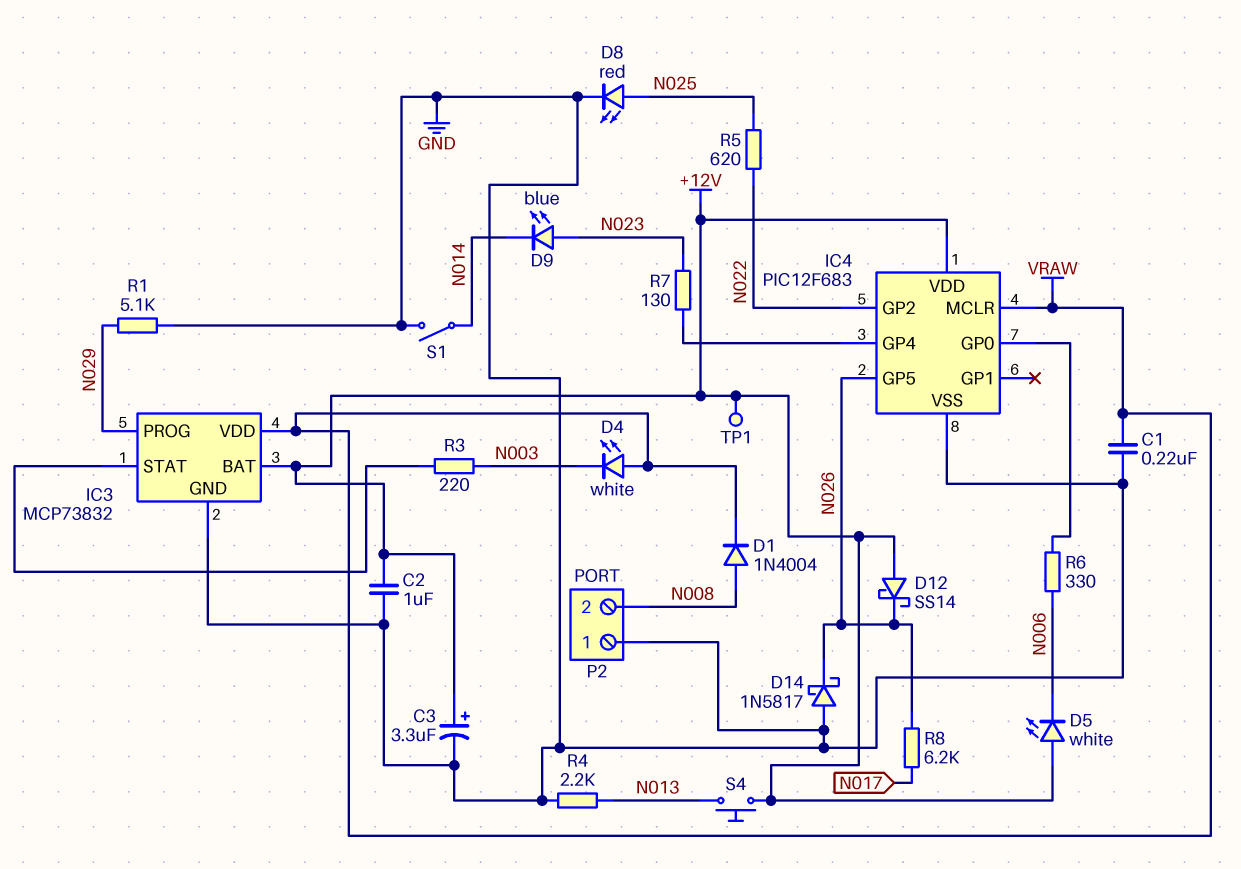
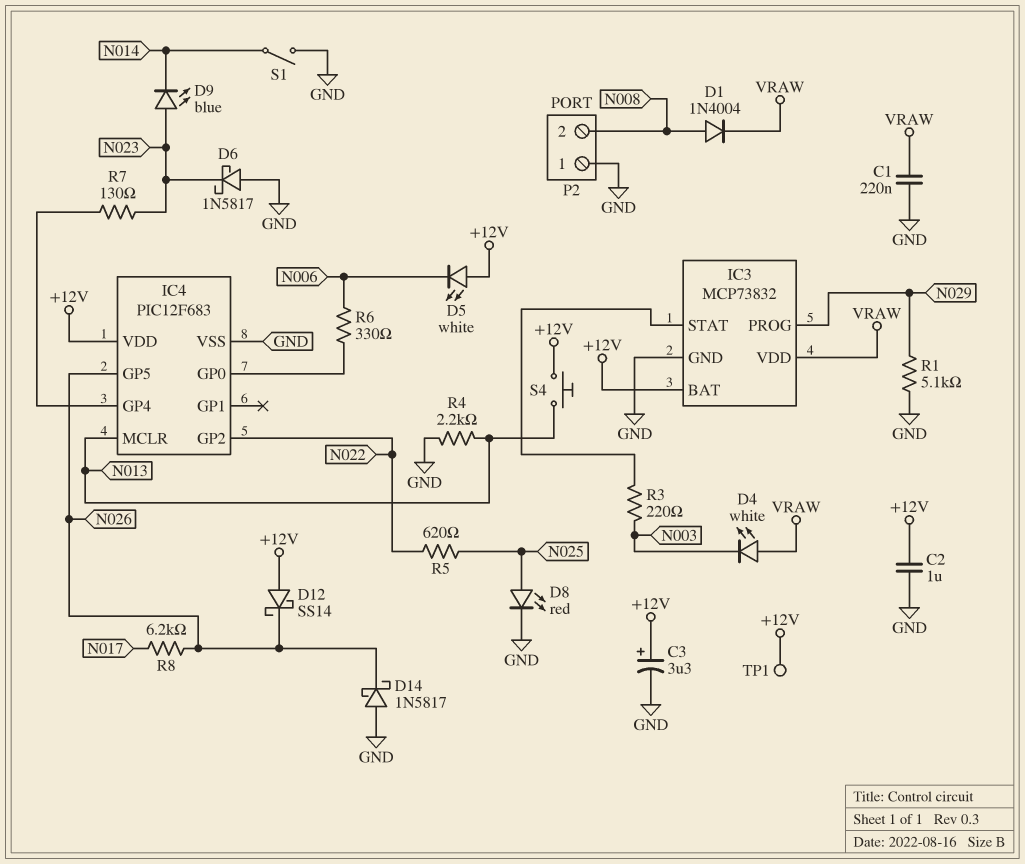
D6: none -> schottky 1N5817 (A GND, K N023)
IC4 pin MCLR: VRAW -> N013

